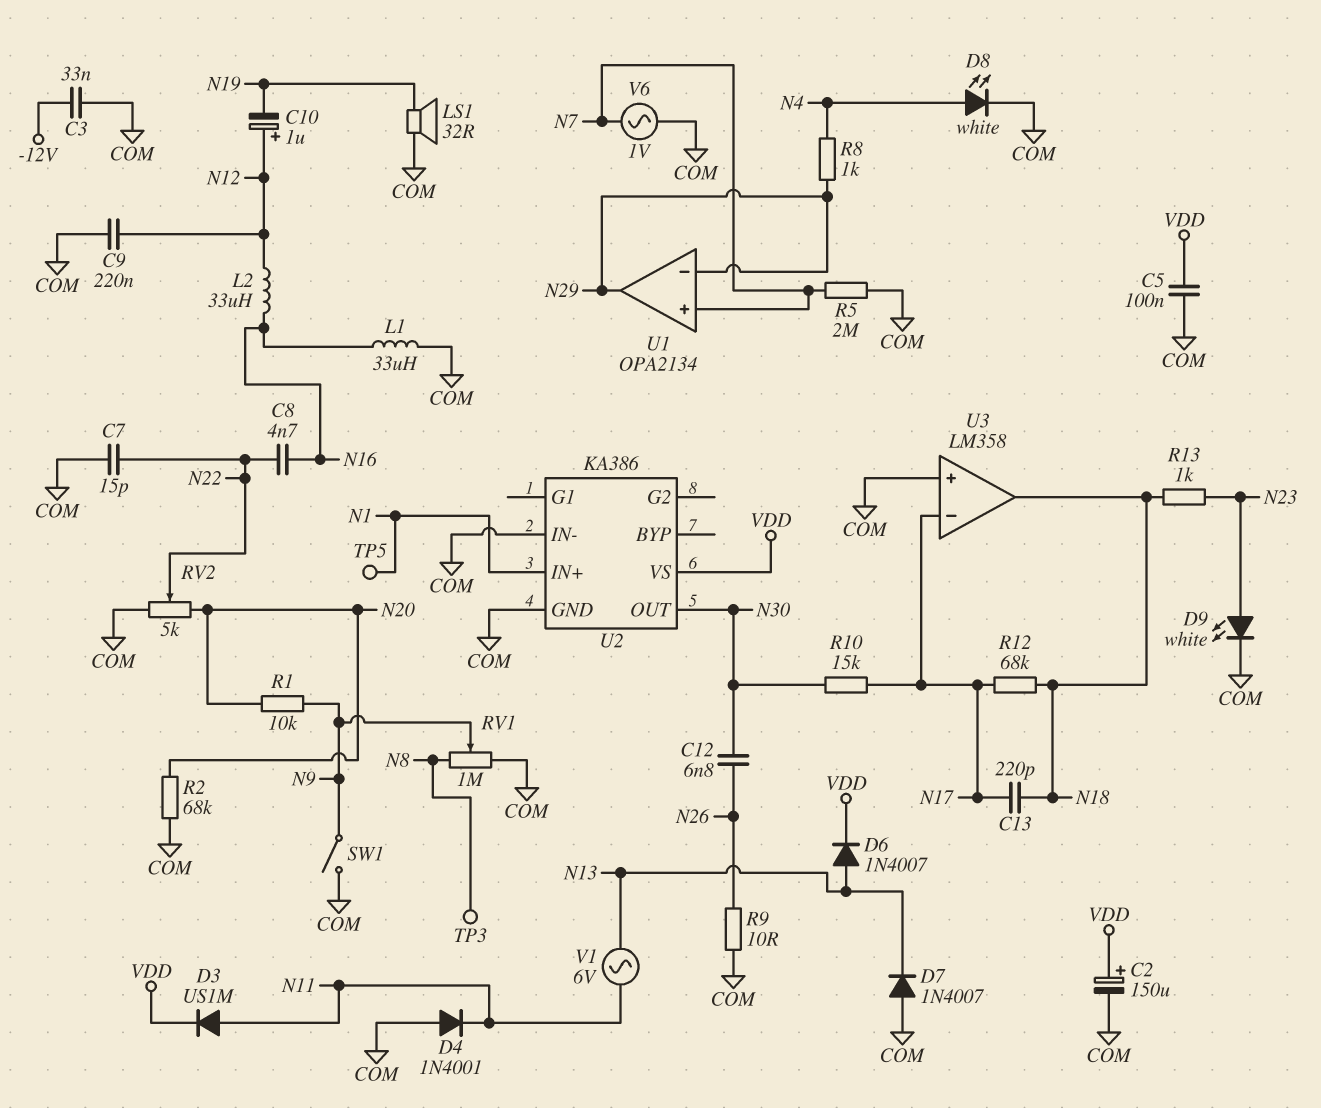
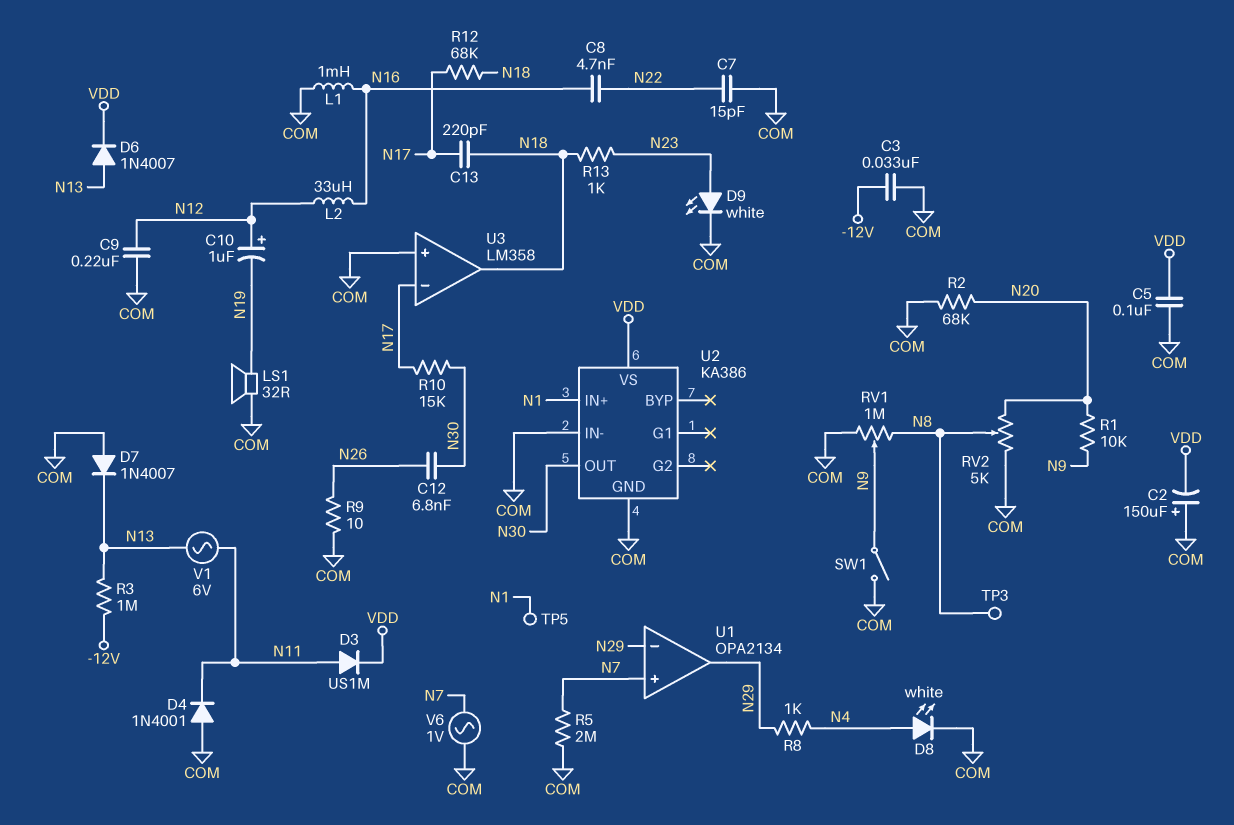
C2: 150uF (plus VDD, minus COM) -> 150uF (plus COM, minus VDD)
L1: 33uH (COM, N16) -> 1mH (COM, N16)
R3: none -> 1M (-12V, N13)
RV2: 5k (COM, N20, wiper N22) -> 5k (COM, N20, wiper N8)

